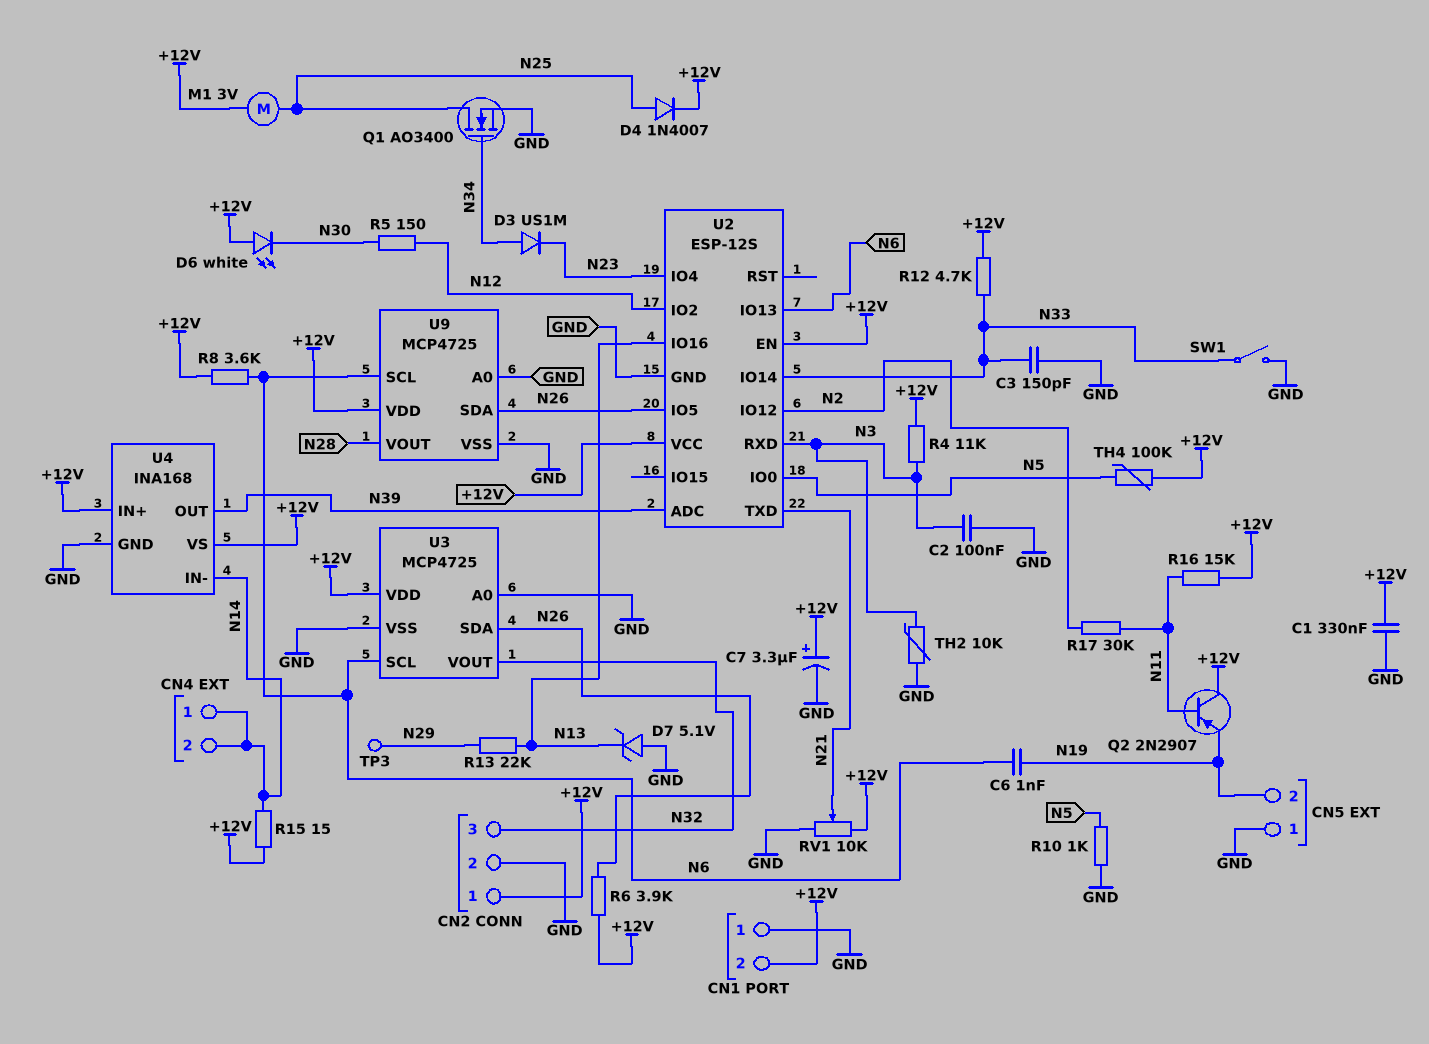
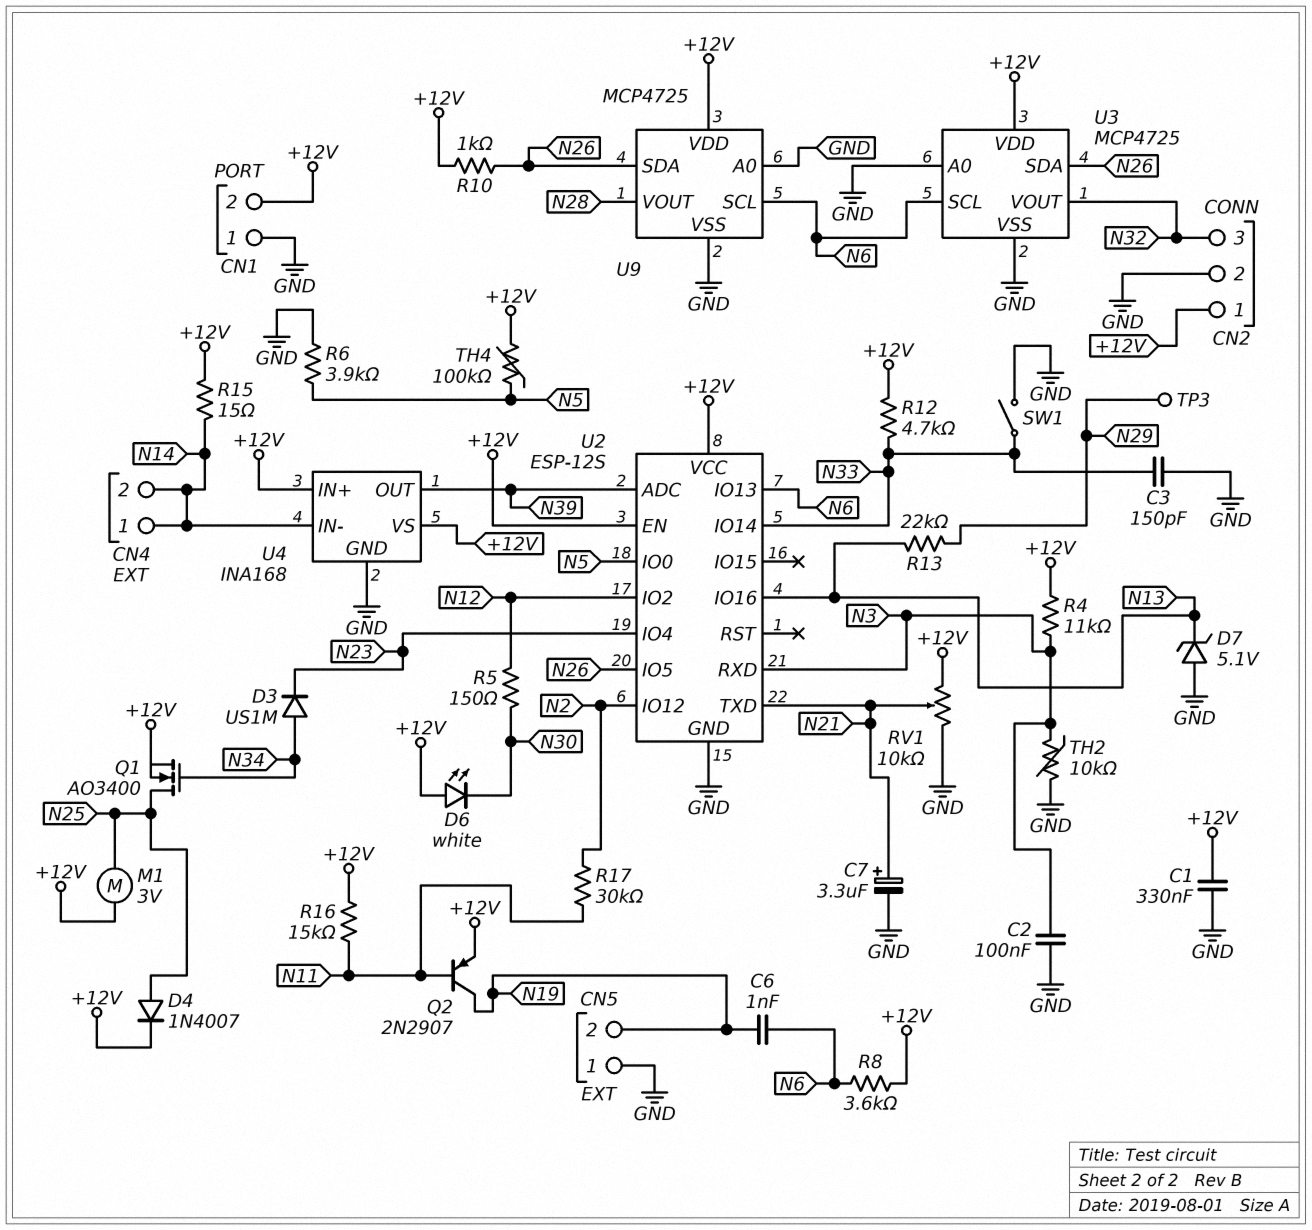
C7: 3.3uF (plus +12V, minus GND) -> 3.3uF (plus N21, minus GND)
Q1: NMOS AO3400 (G N34, D N25, S GND) -> NMOS AO3400 (G N34, D N25, S +12V)
Q2: PNP 2N2907 (B N11, C +12V, E N19) -> PNP 2N2907 (B N11, C N19, E +12V)
R6: 3.9k (+12V, N26) -> 3.9k (GND, N5)
R10: 1k (GND, N5) -> 1k (+12V, N26)

